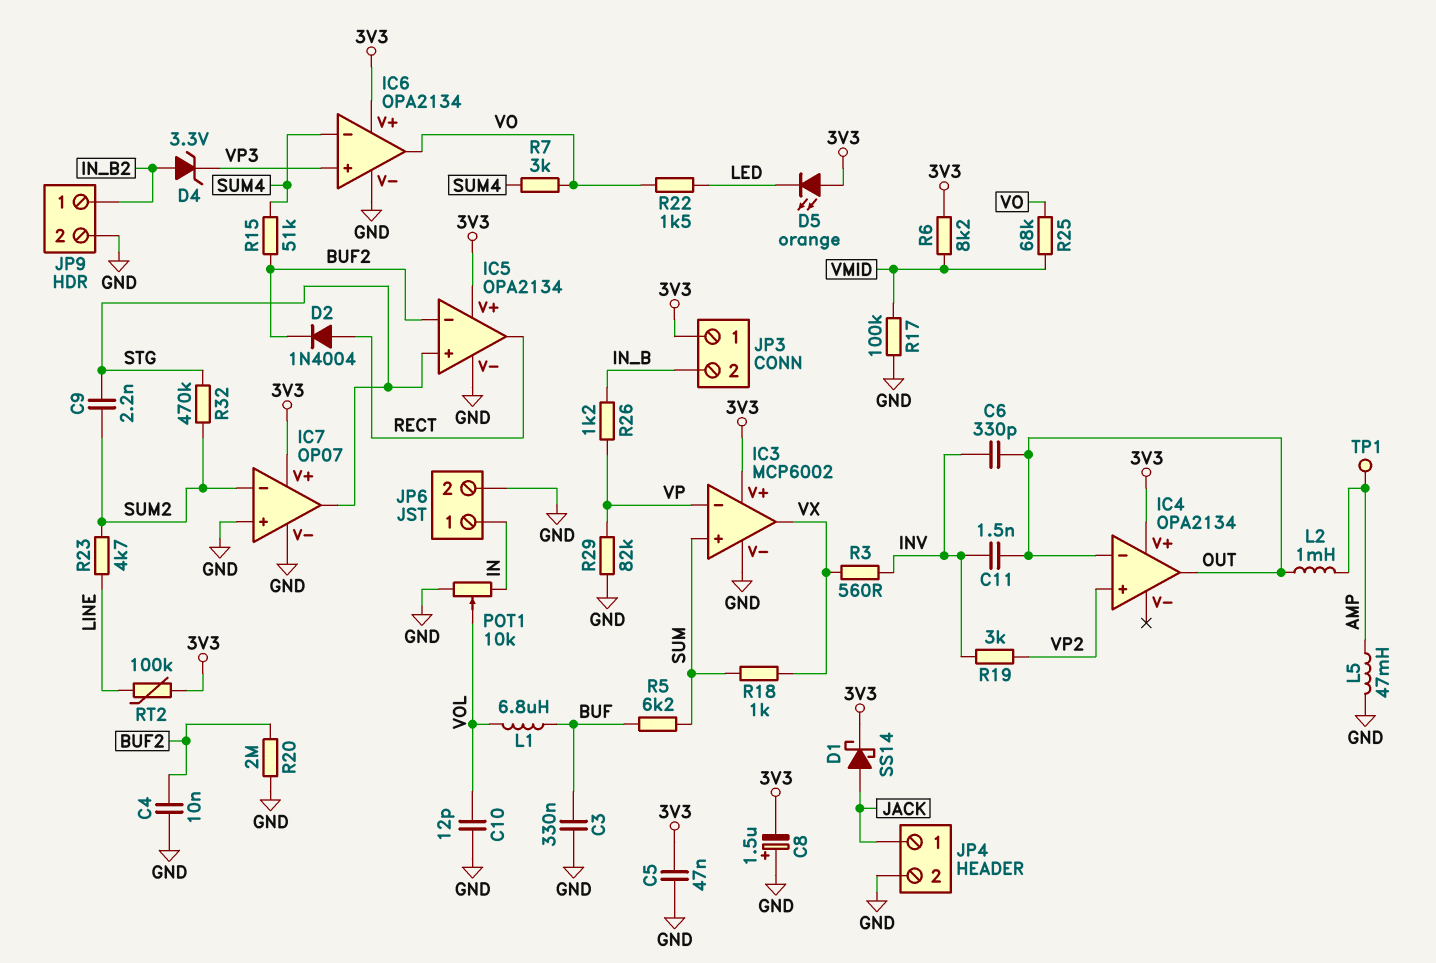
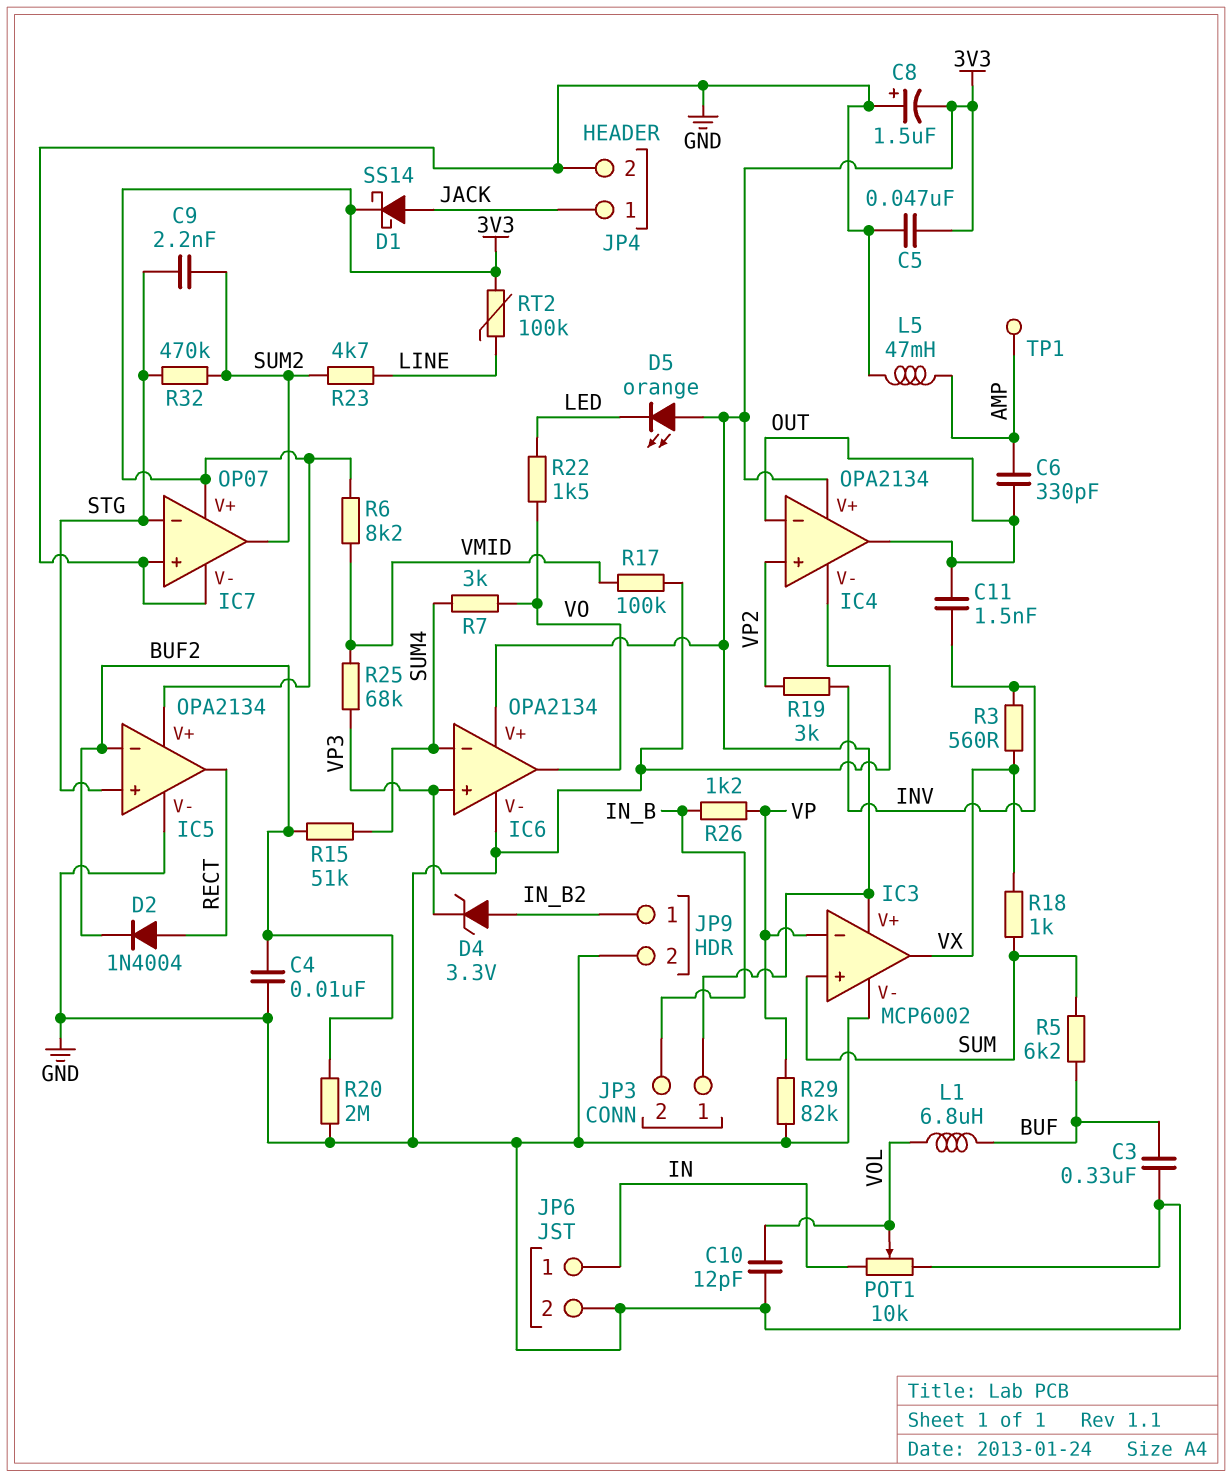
C6: 330pF (INV, OUT) -> 330pF (AMP, OUT)
IC4 pin V-: none -> GND
IC7 pin in-: SUM2 -> STG
IC7 pin out: STG -> SUM2
L2: 1mH (AMP, OUT) -> none
R25: 68k (VMID, VO) -> 68k (VMID, VP3)

